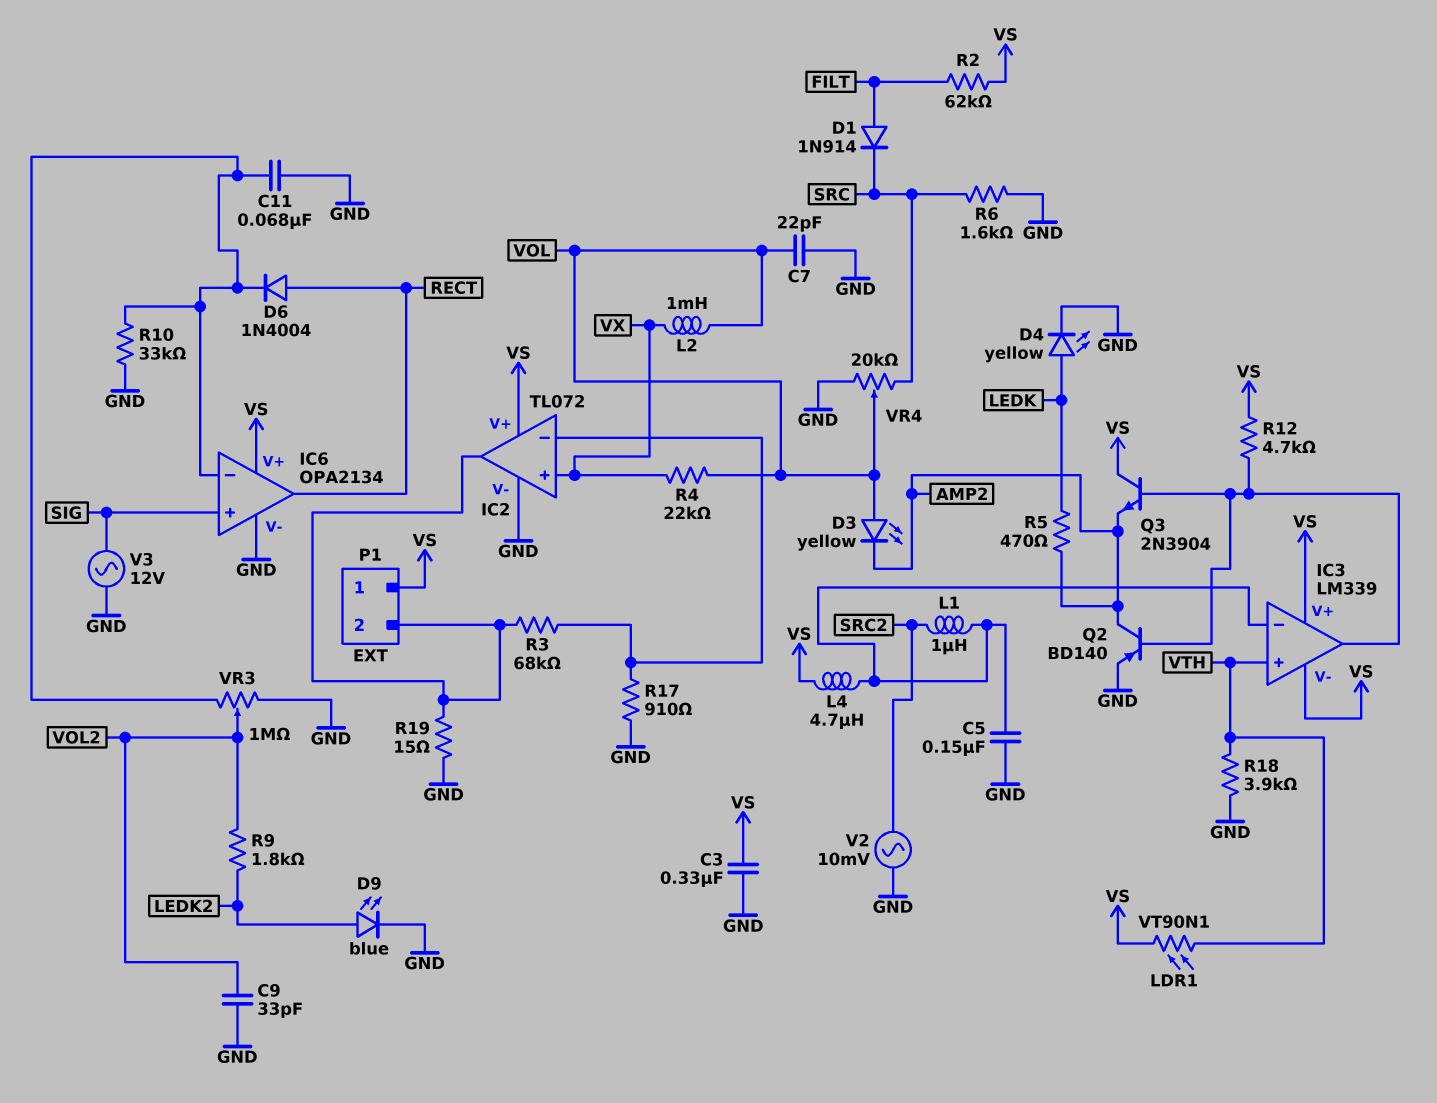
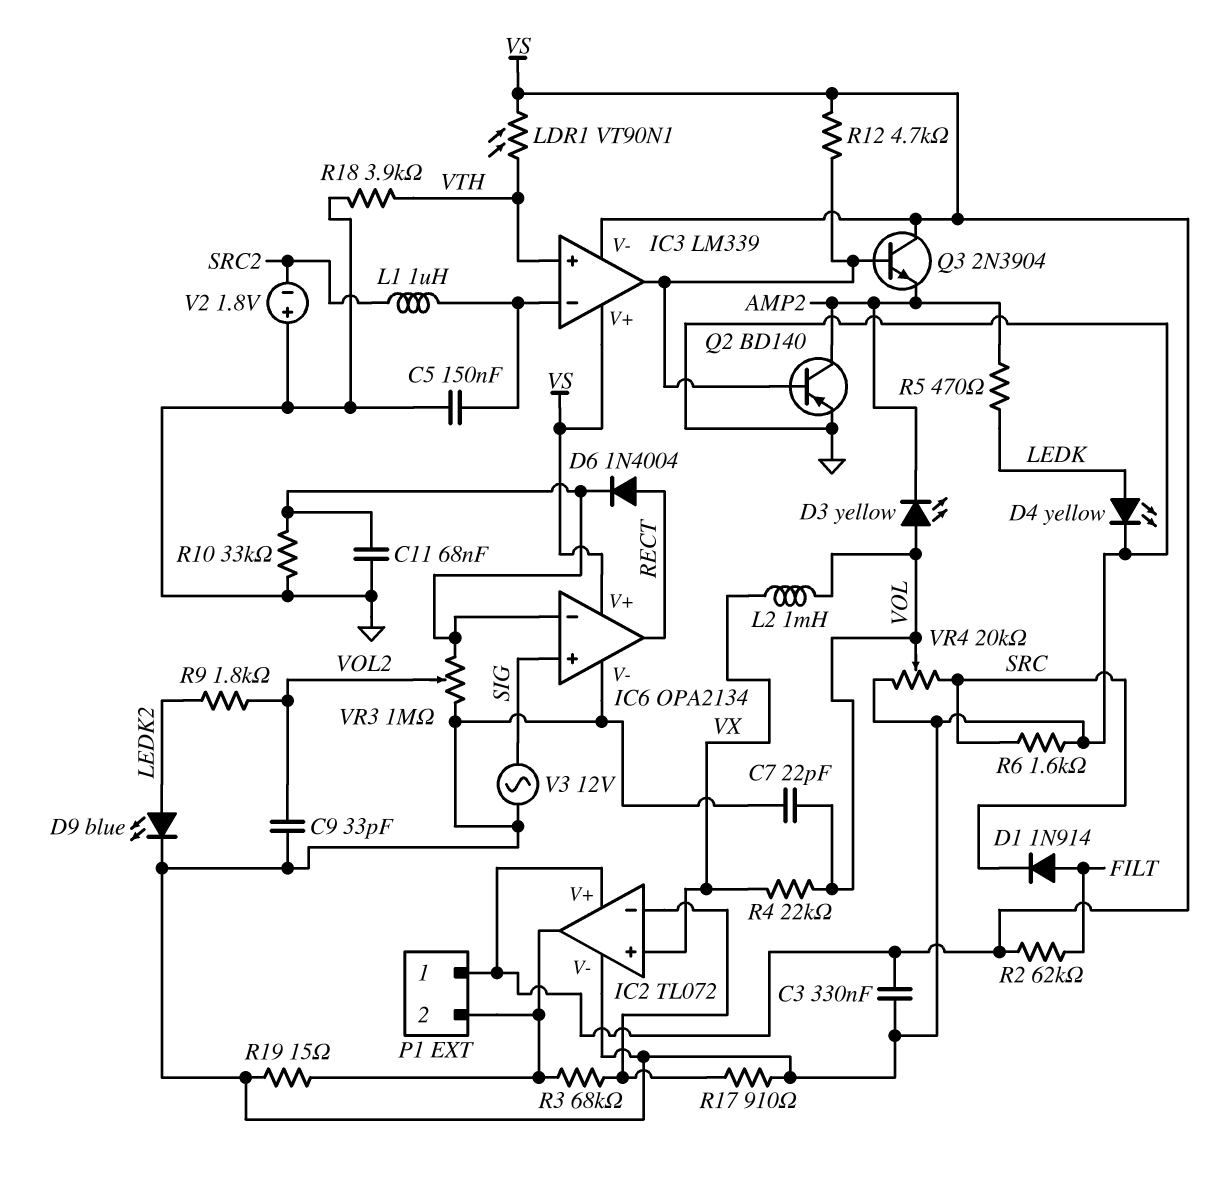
L4: 4.7uH (IC3/in-, VS) -> none
V2: AC 10mV (GND, SRC2) -> 1.8V (plus GND, minus SRC2)

